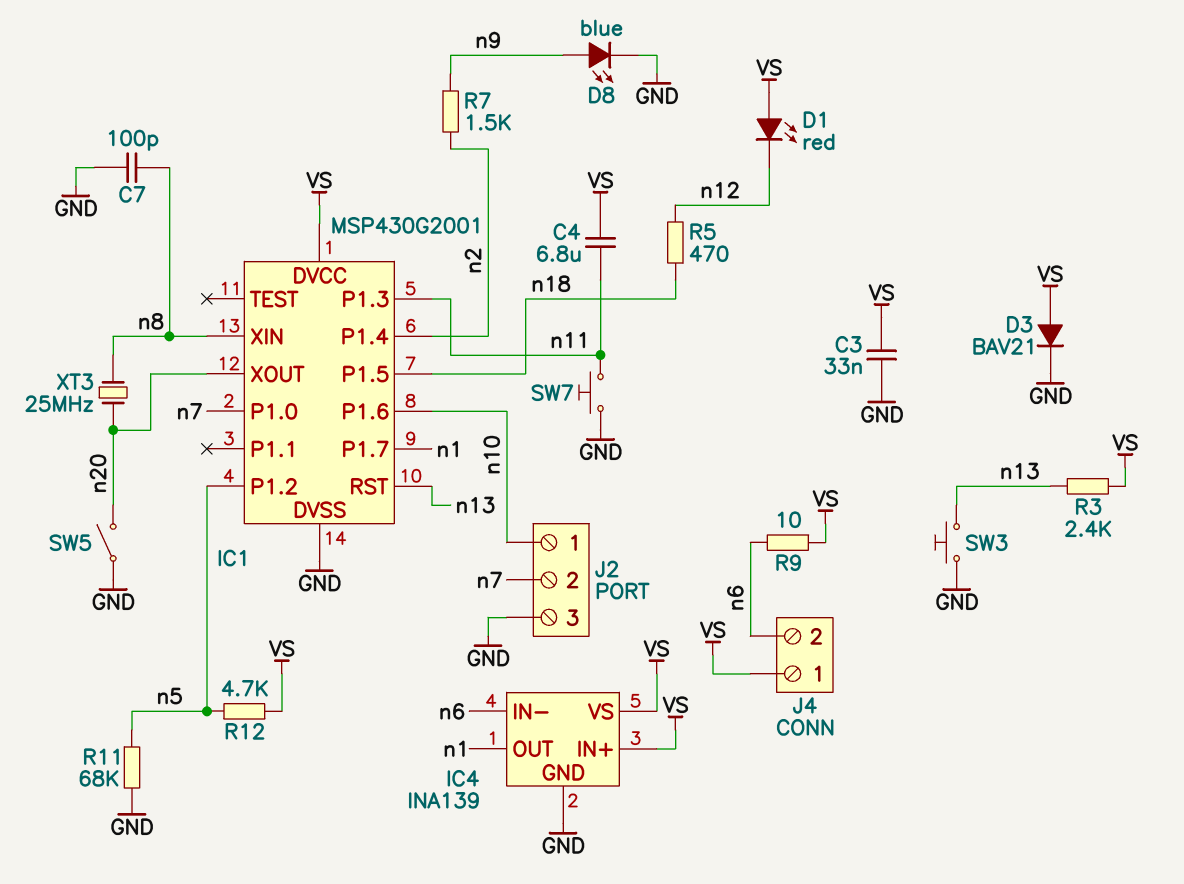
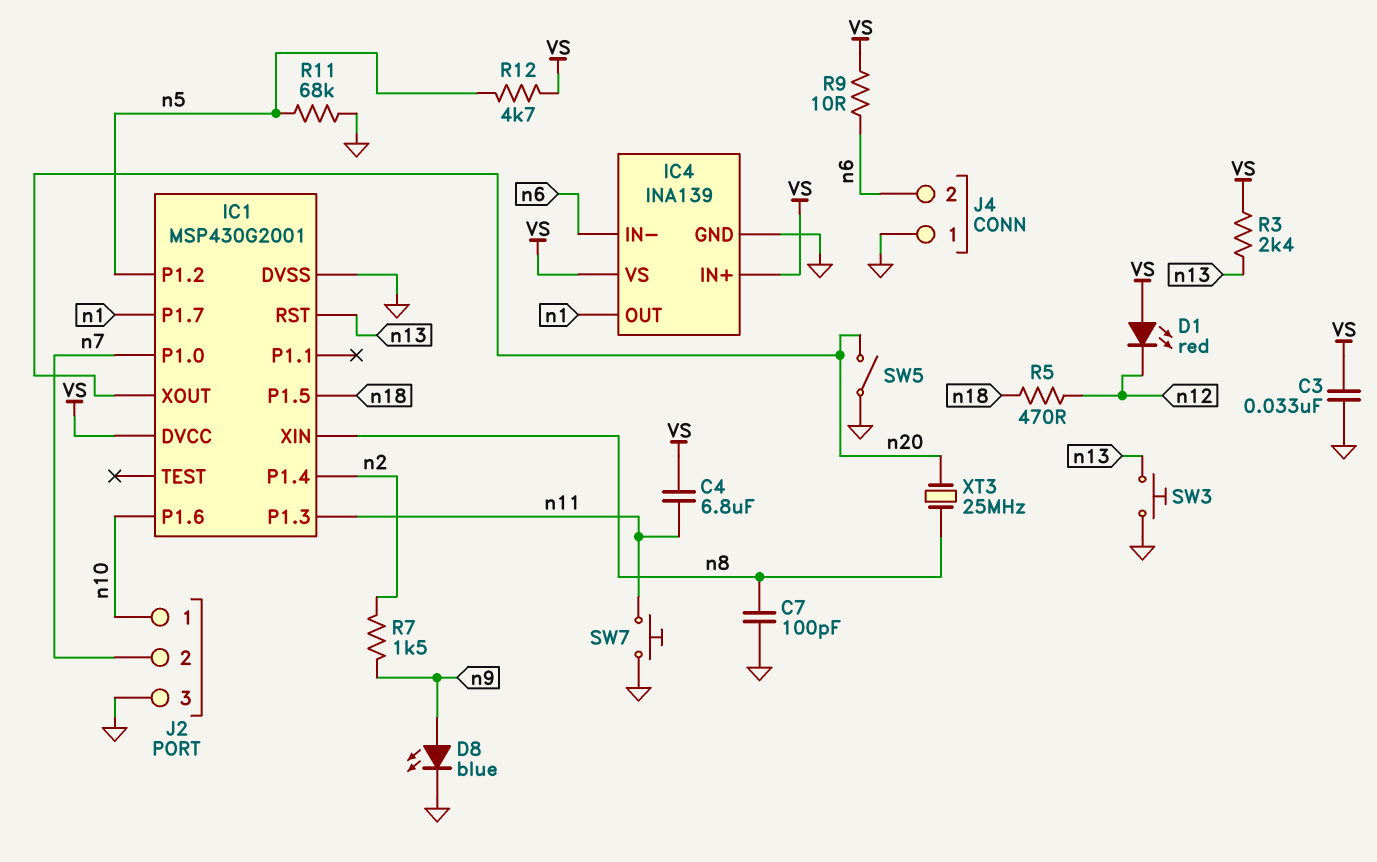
D3: diode BAV21 (A VS, K GND) -> none
J4 pin 1: VS -> GND

